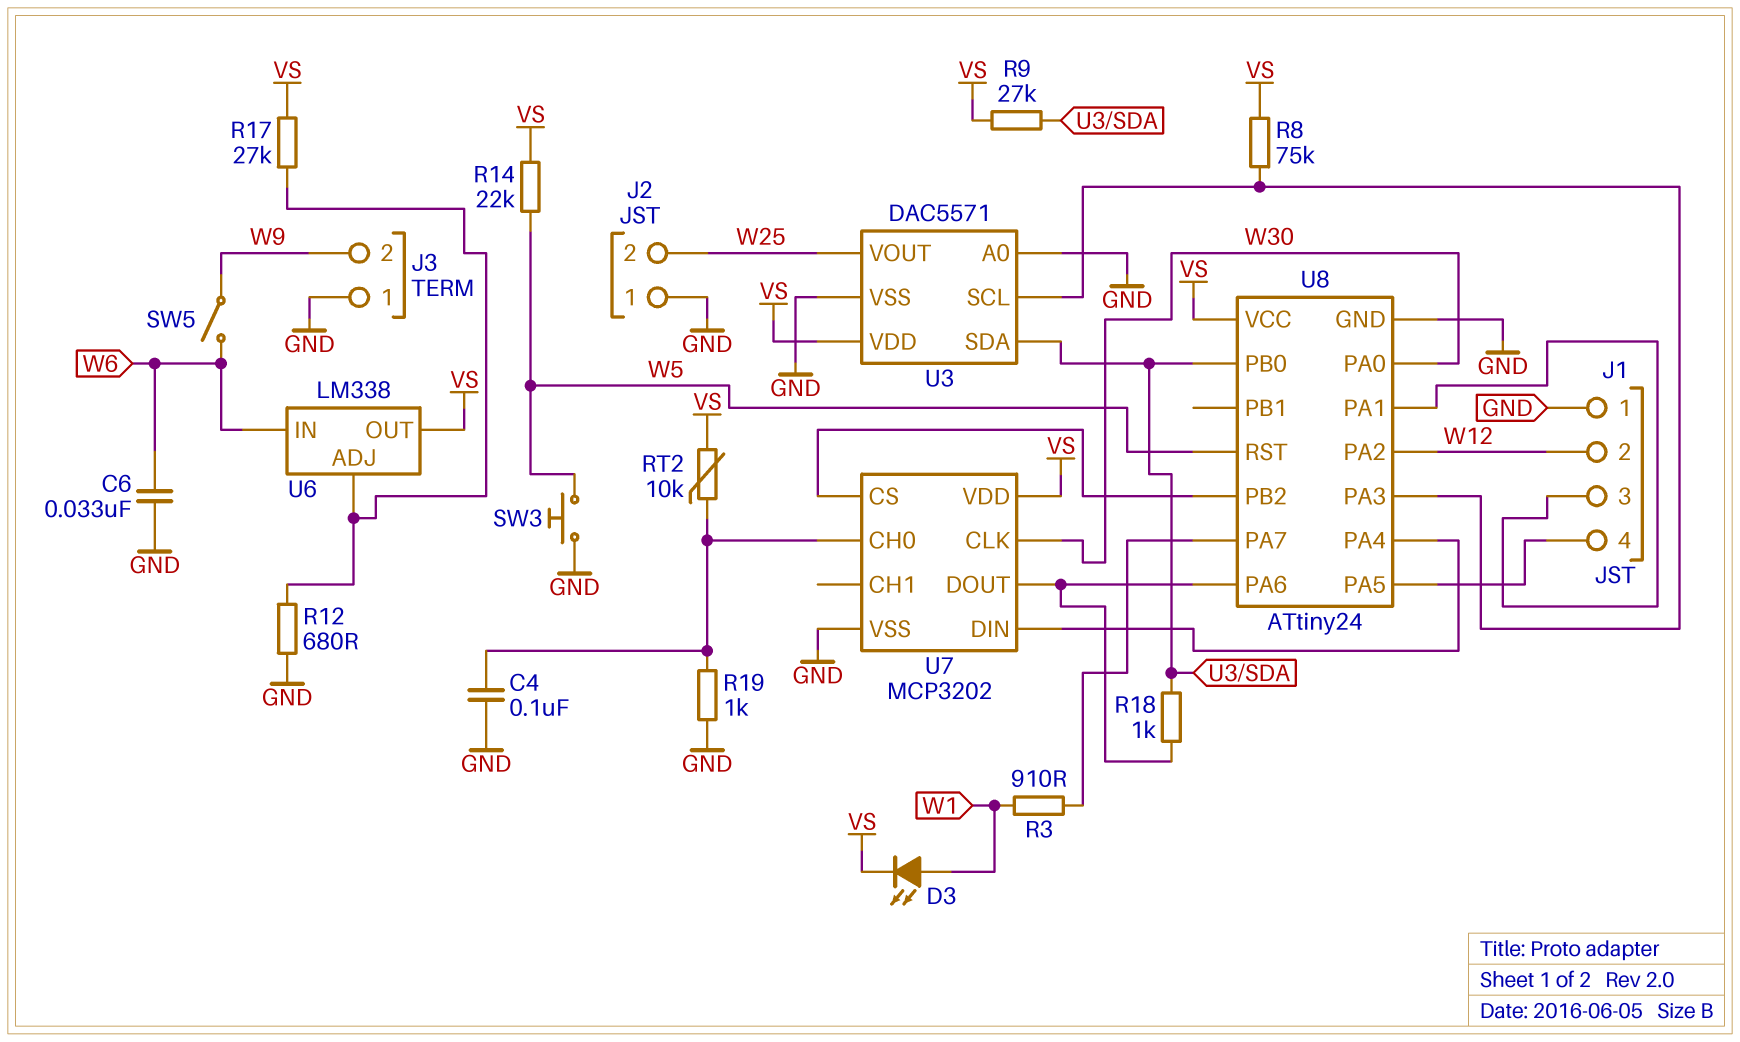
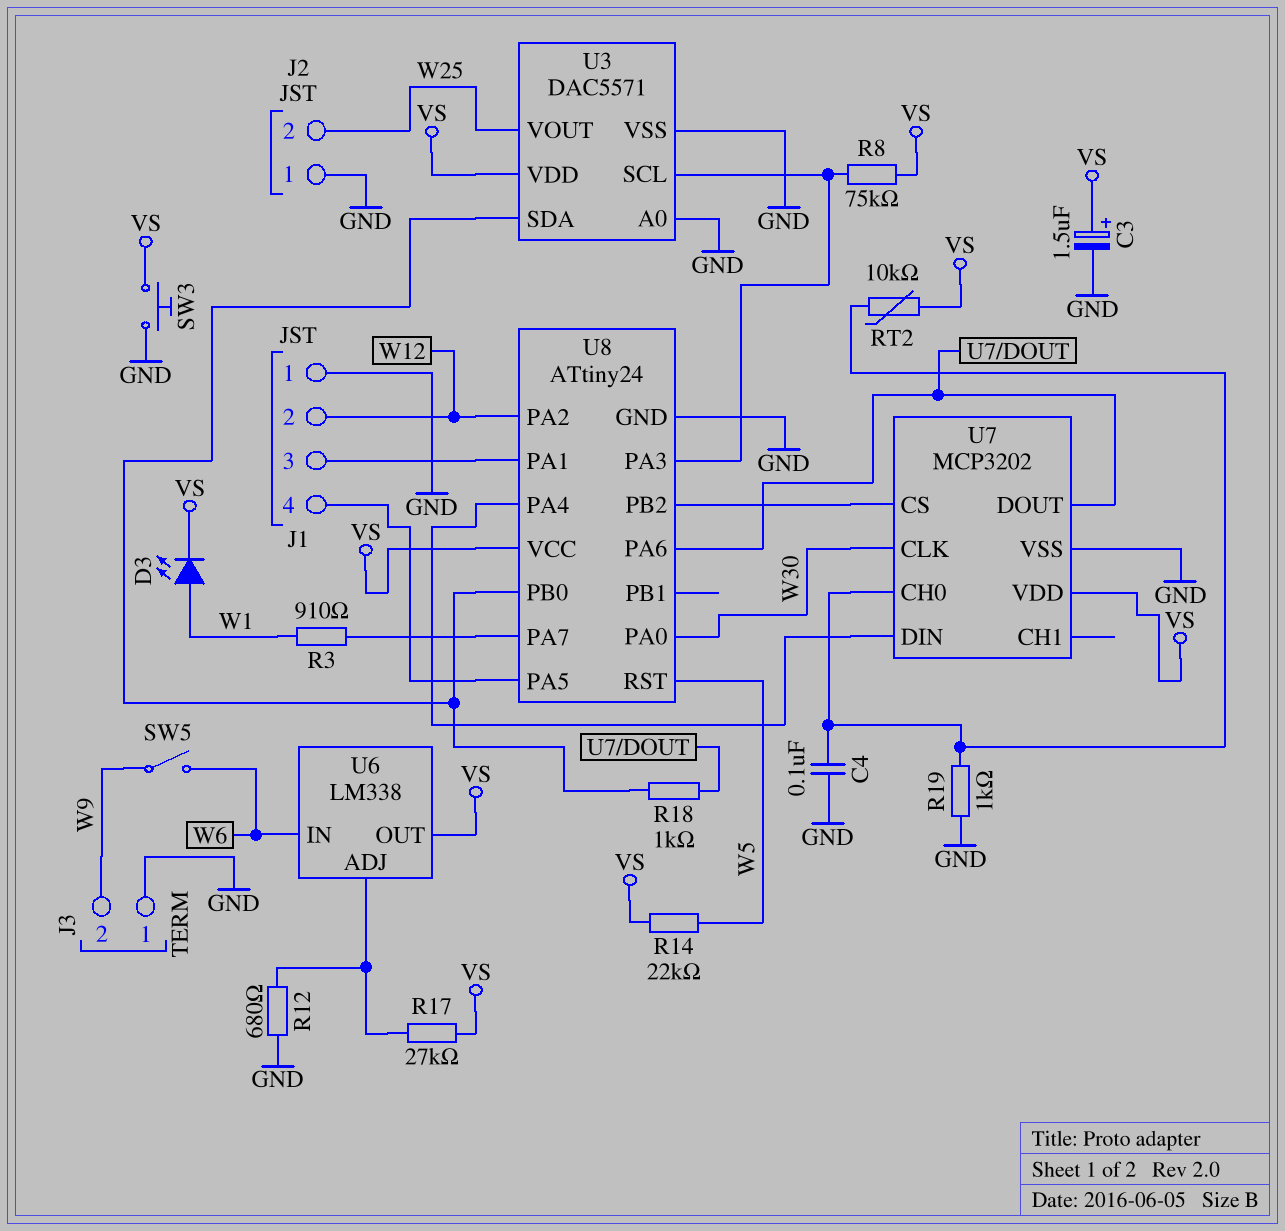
C3: none -> 1.5uF (plus VS, minus GND)
C6: 33nF (GND, W6) -> none
R9: 27k (U3/SDA, VS) -> none
SW3: button (GND, W5) -> button (GND, VS)

